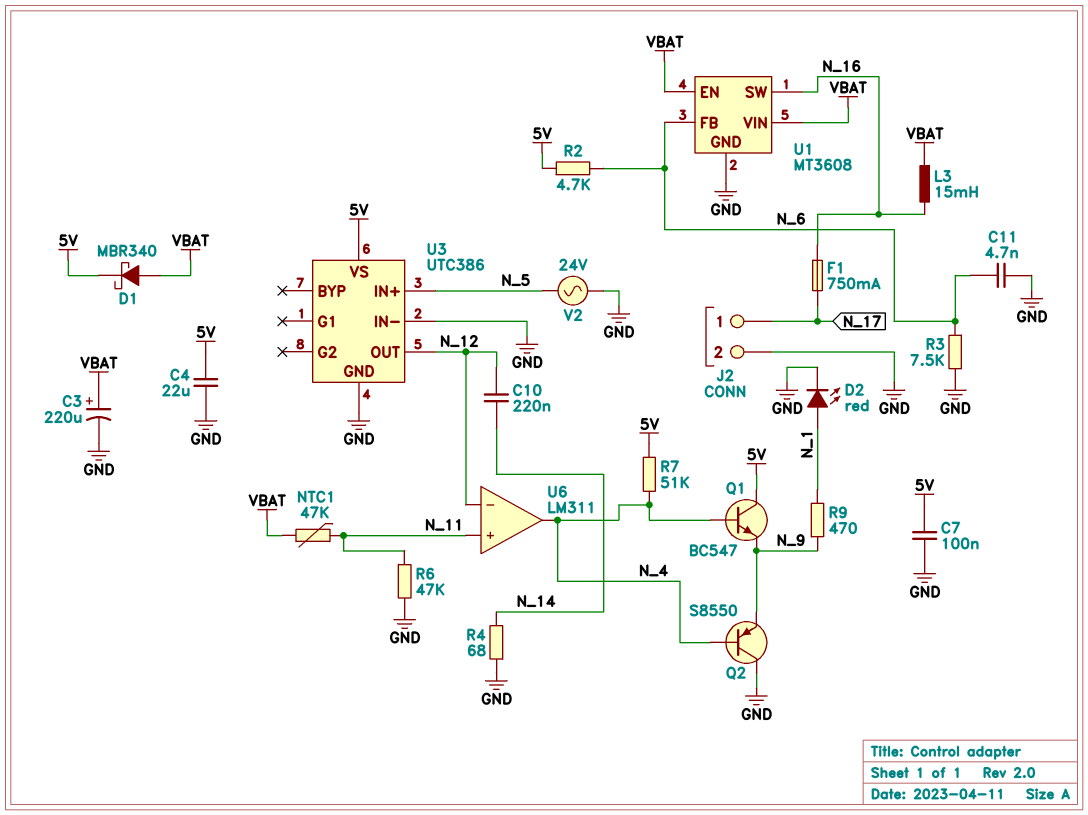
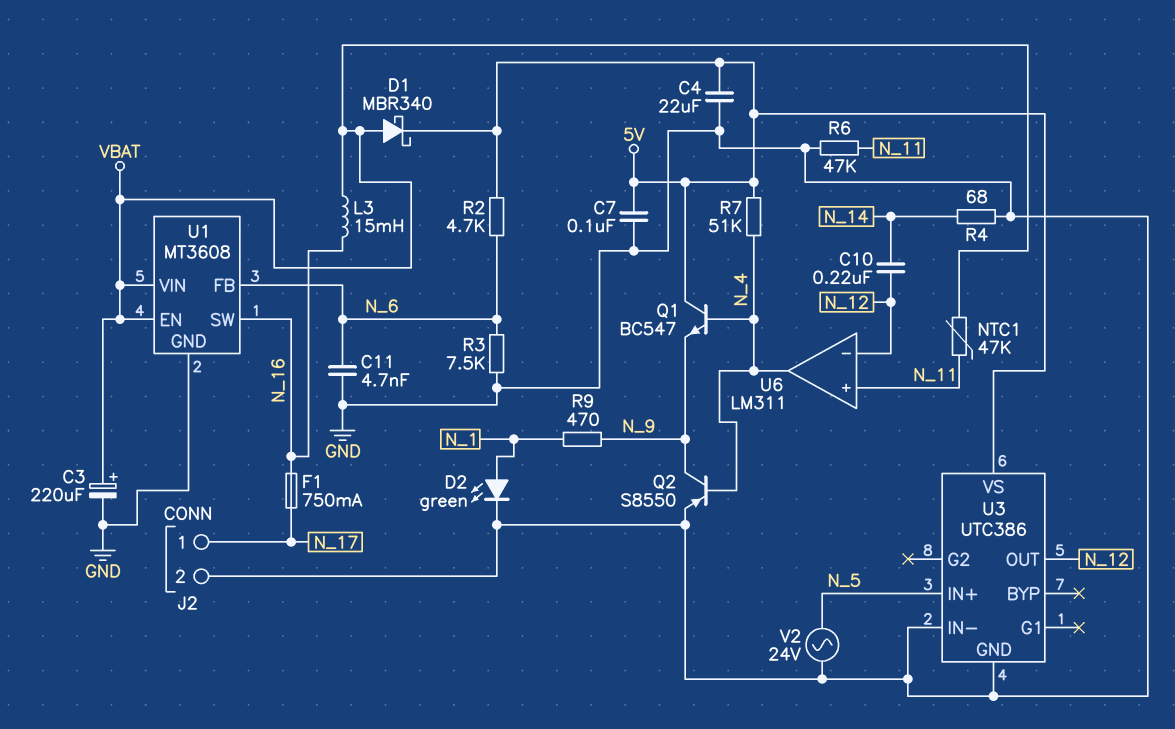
D2: LED red (A N_1, K GND) -> LED green (A N_1, K GND)
Q2: PNP S8550 (B N_4, C GND, E N_9) -> PNP S8550 (B N_4, C N_9, E GND)

